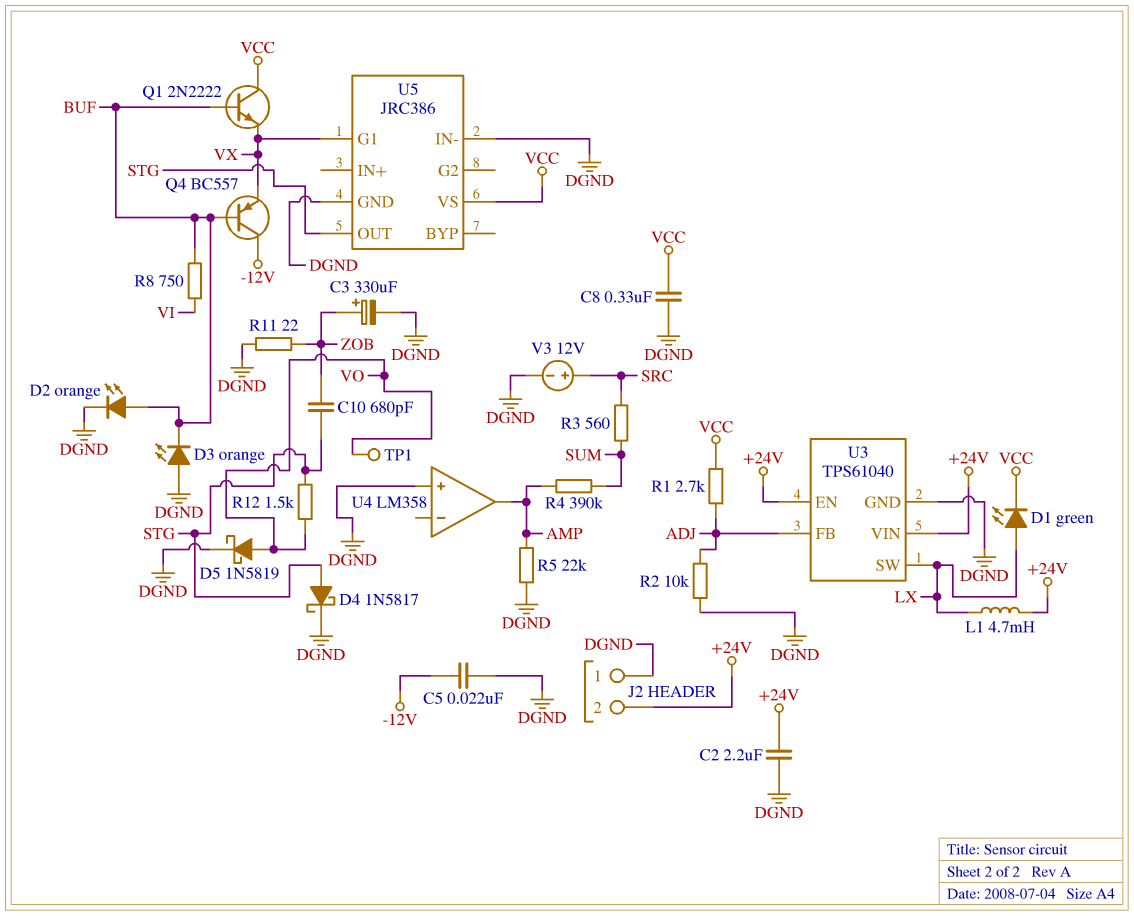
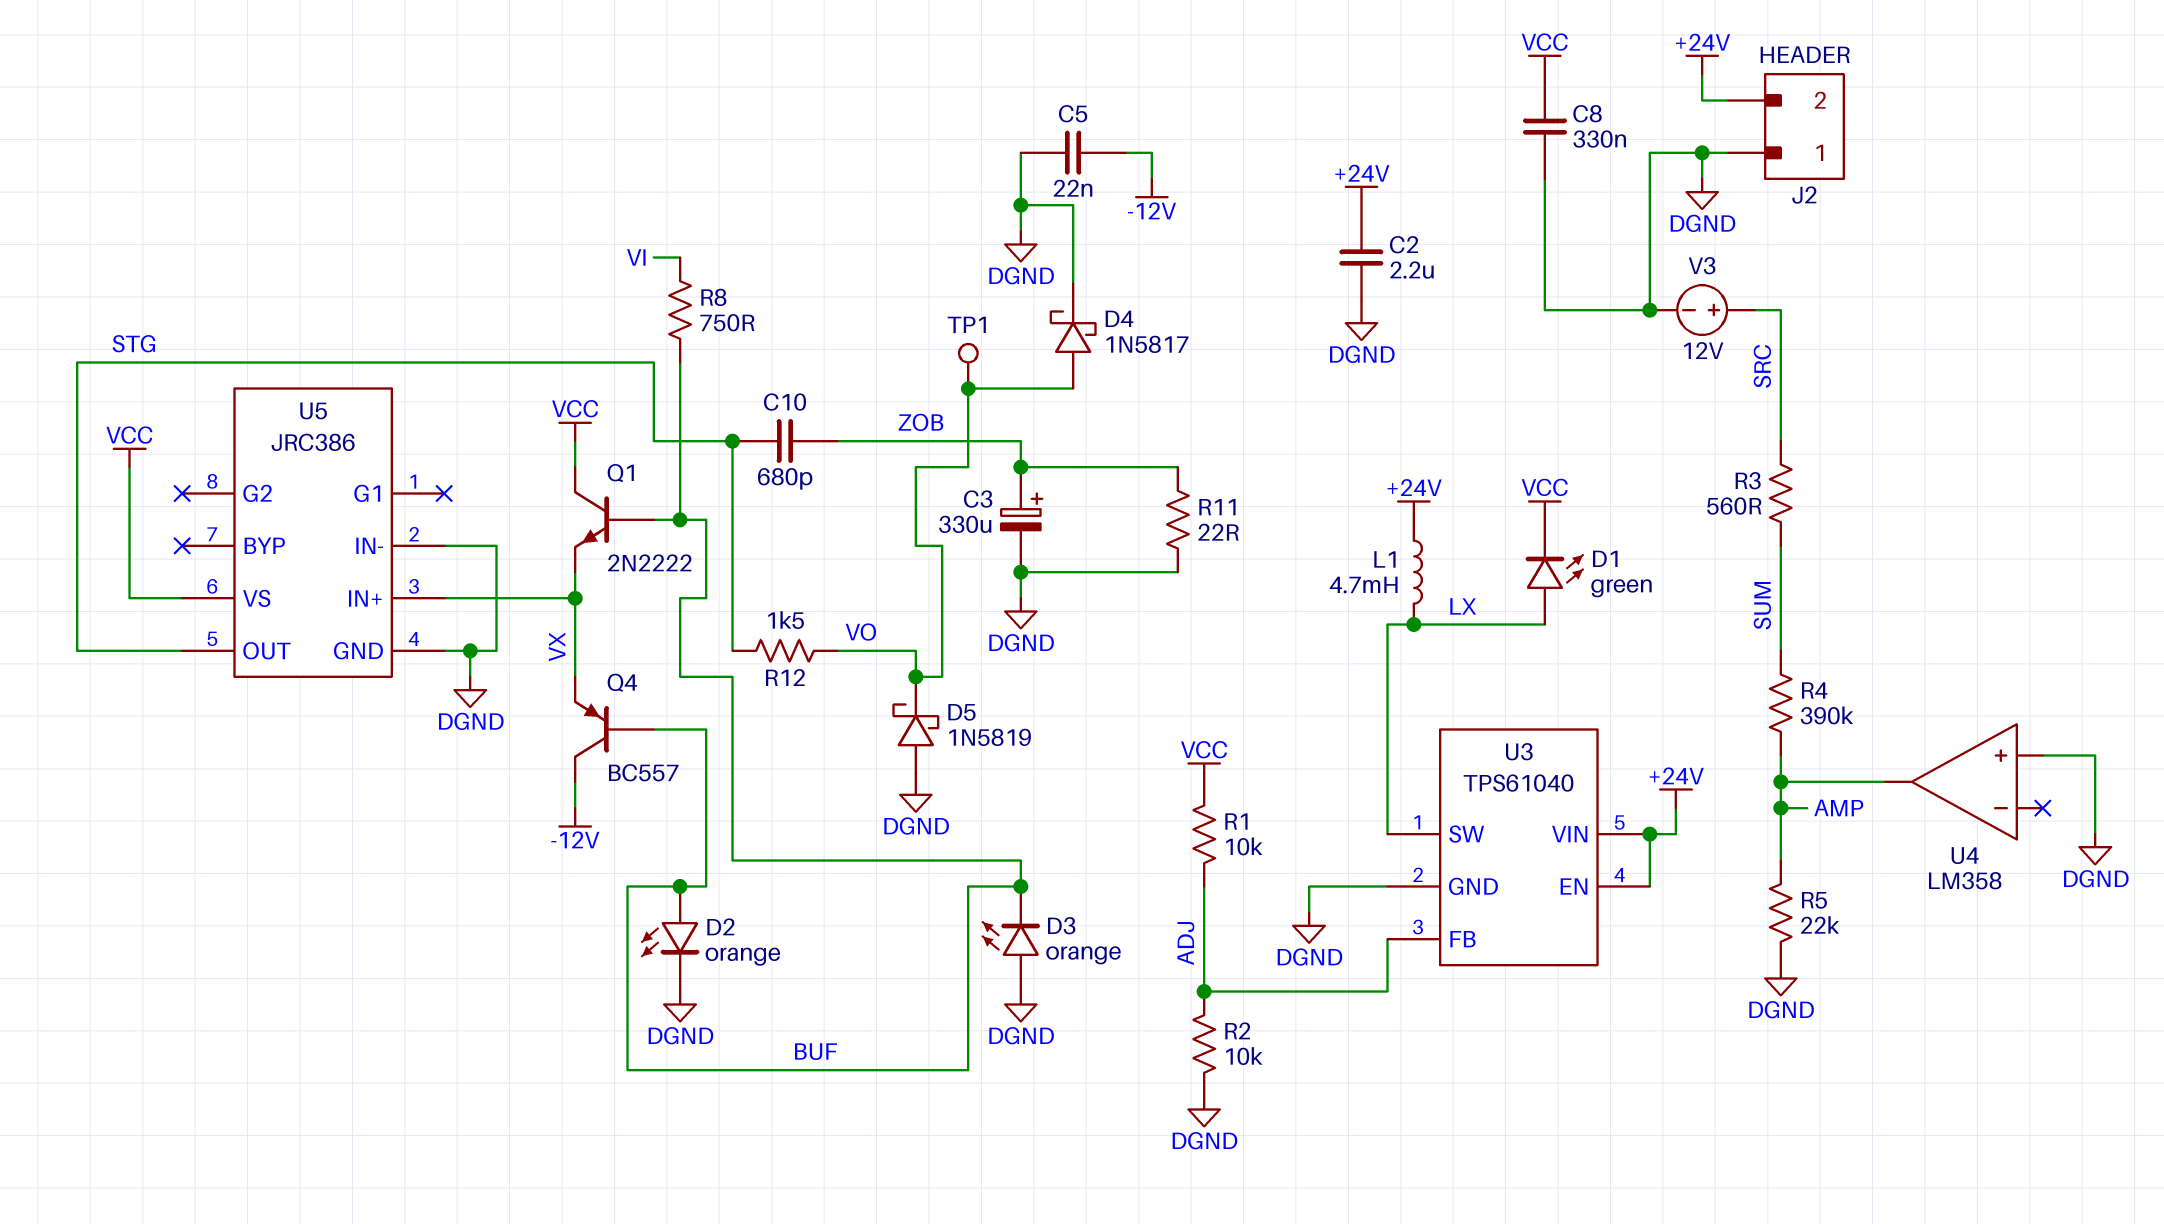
D4: schottky 1N5817 (A STG, K DGND) -> schottky 1N5817 (A VO, K DGND)
D5: schottky 1N5819 (A VO, K DGND) -> schottky 1N5819 (A DGND, K VO)
R1: 2.7k (ADJ, VCC) -> 10k (ADJ, VCC)
U5 pin G1: VX -> none
U5 pin IN+: none -> VX

